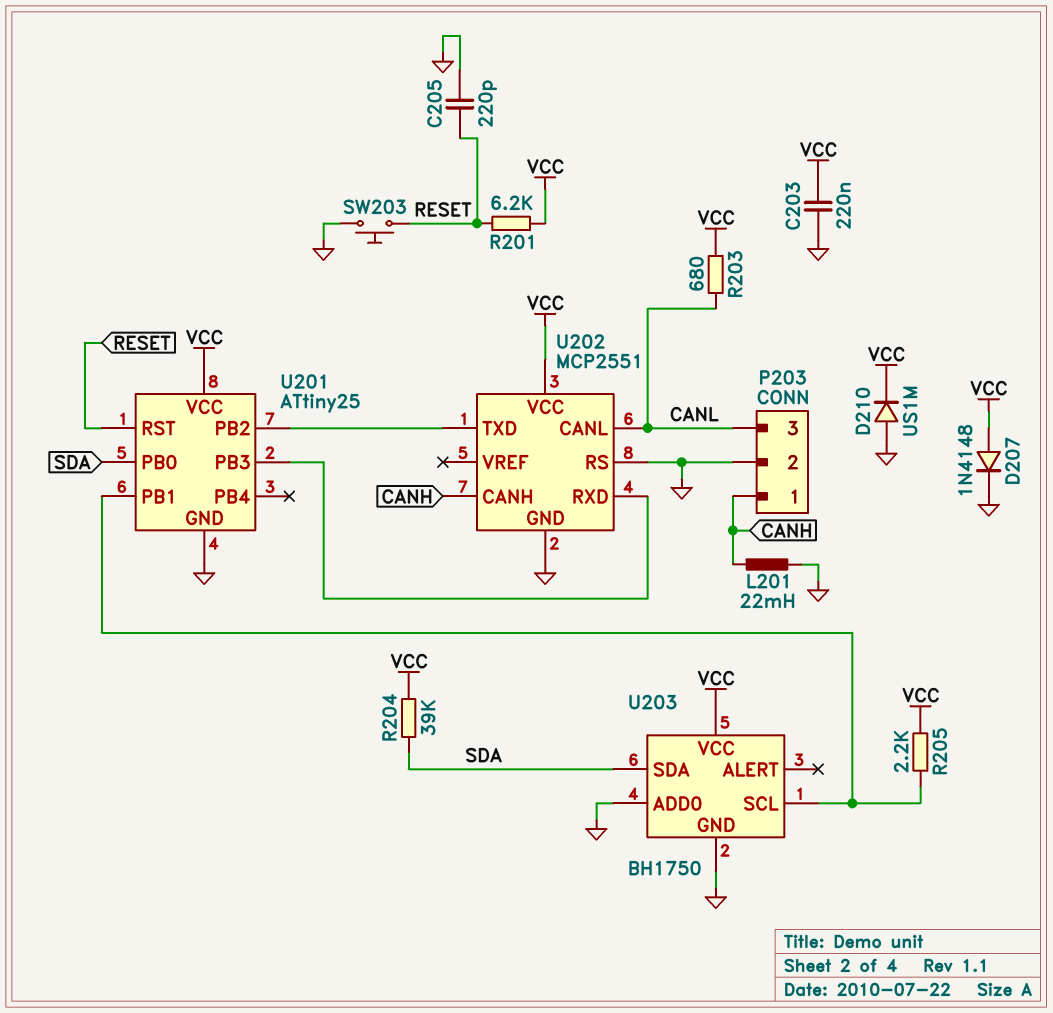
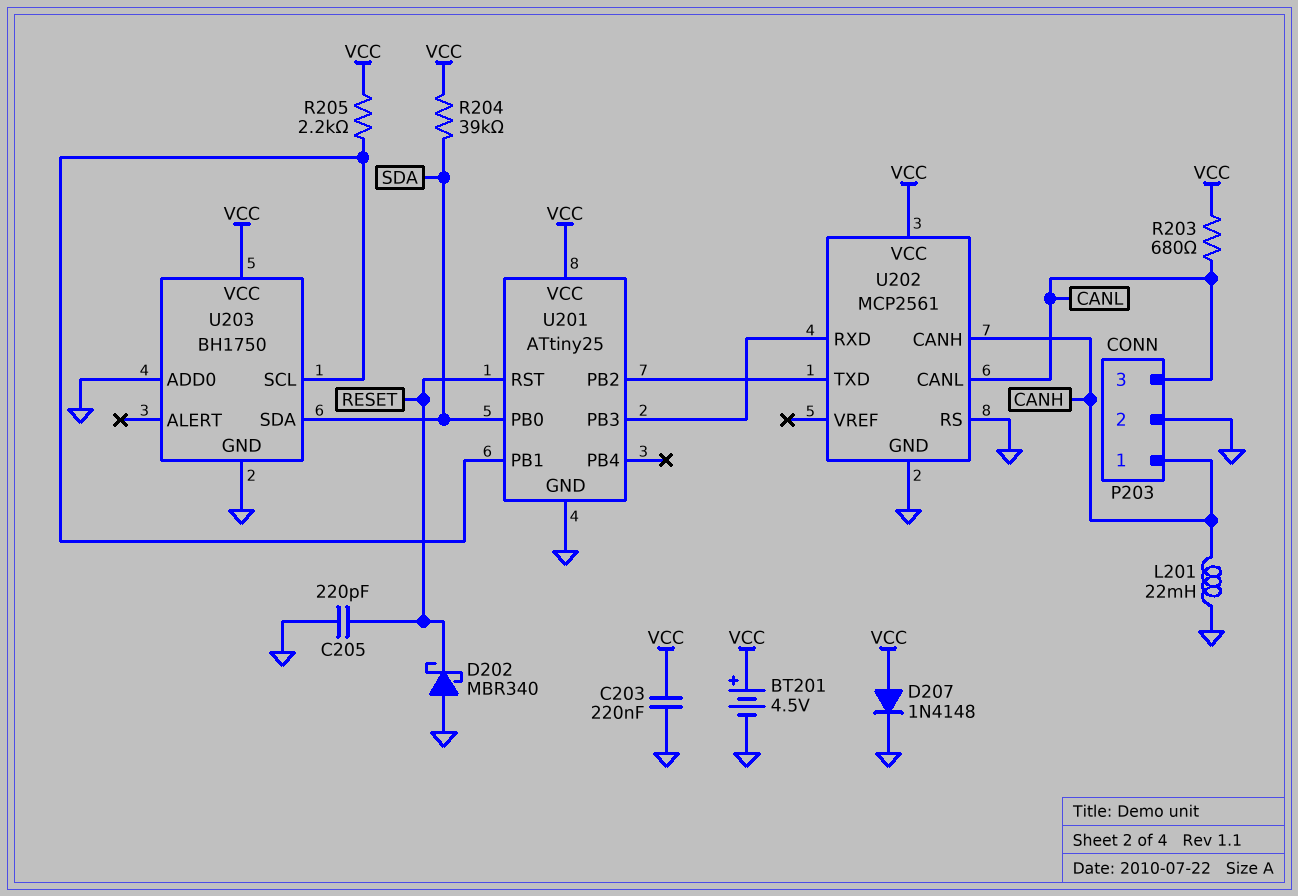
BT201: none -> 4.5V (plus VCC, minus GND)
D202: none -> schottky MBR340 (A GND, K RESET)
D210: diode US1M (A GND, K VCC) -> none
R201: 6.2k (RESET, VCC) -> none
SW203: button (GND, RESET) -> none
U202: MCP2551 -> MCP2561

